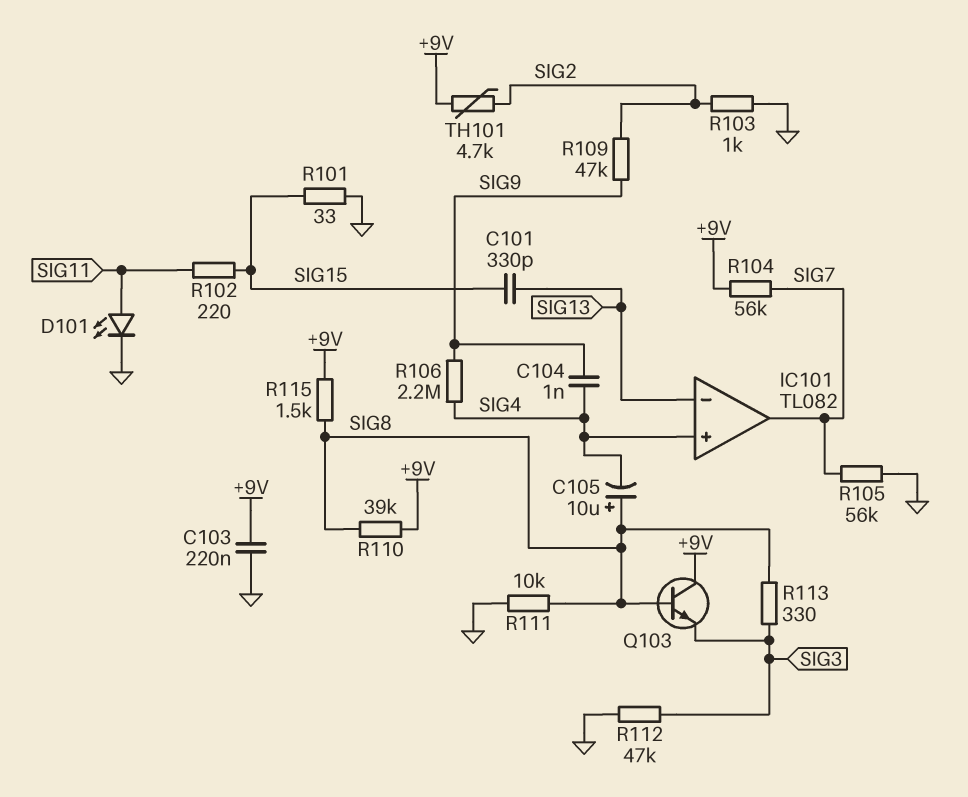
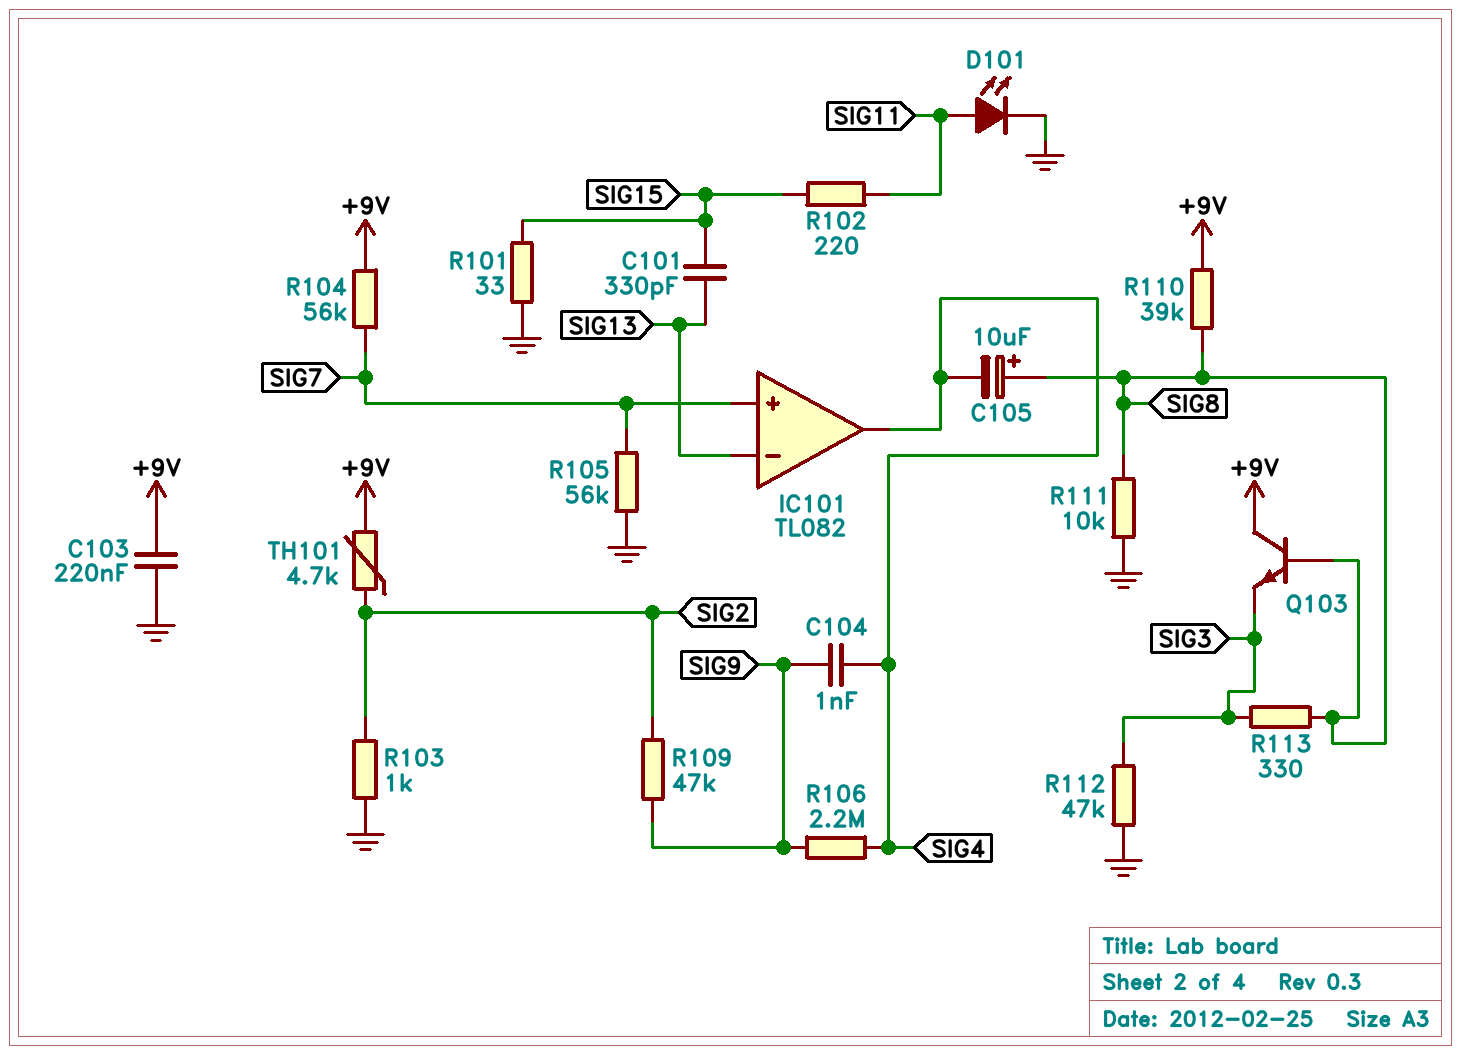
IC101 pin in+: SIG4 -> SIG7
IC101 pin out: SIG7 -> SIG4
R115: 1.5k (+9V, SIG8) -> none

